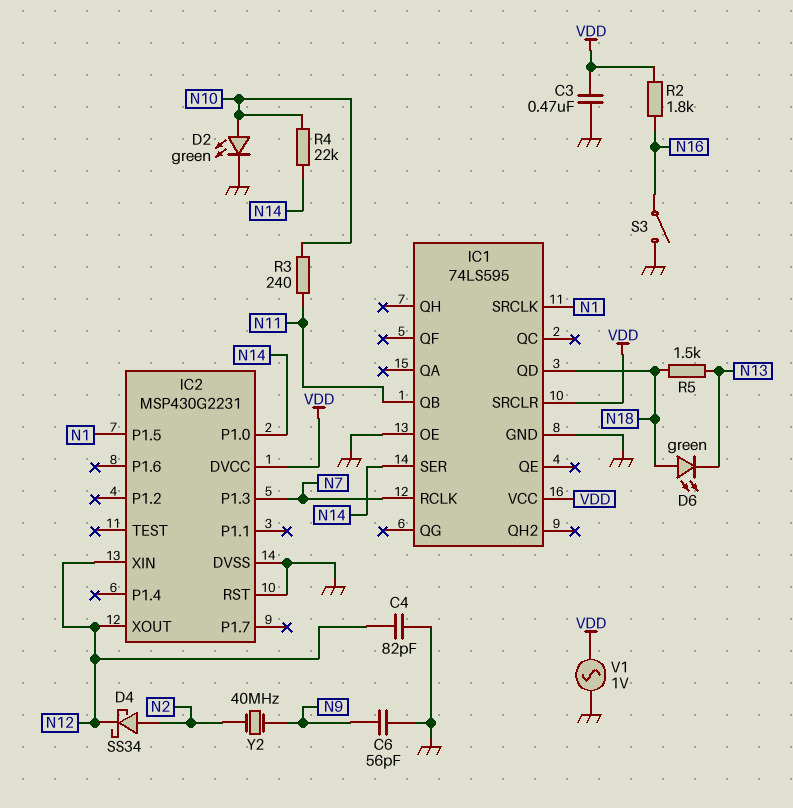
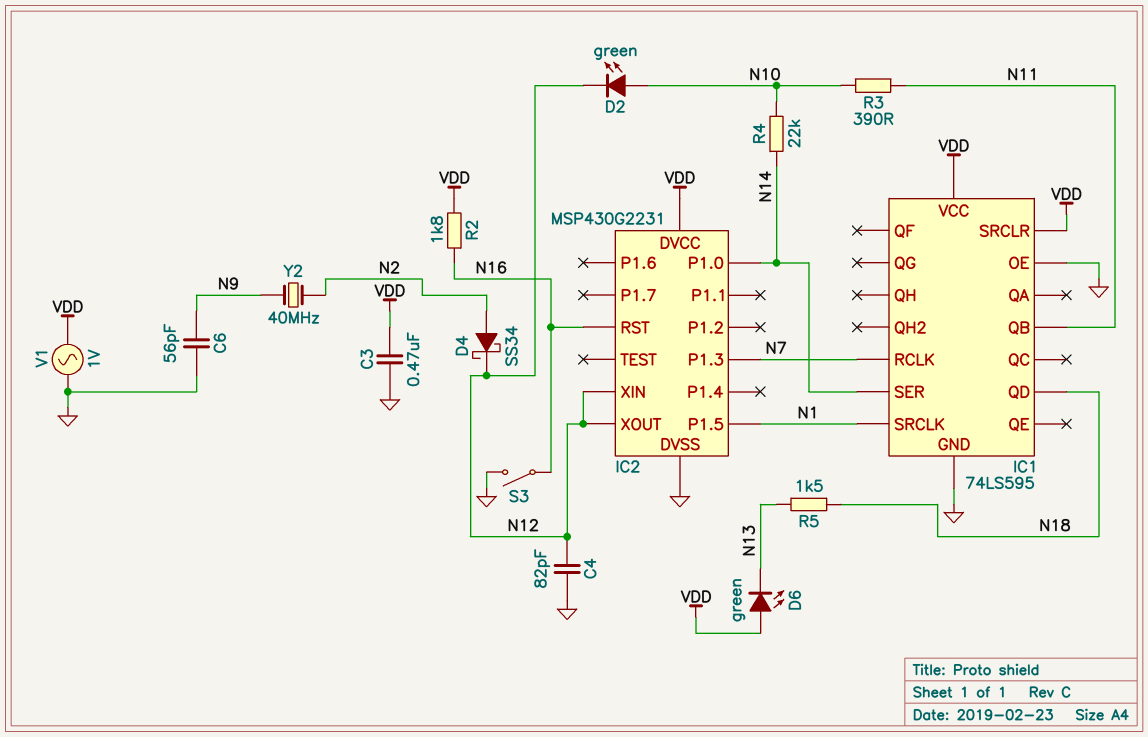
D2: LED green (A N10, K GND) -> LED green (A N10, K N12)
D6: LED green (A N18, K N13) -> LED green (A VDD, K N13)
IC2 pin RST: GND -> N16
R3: 240 (N10, N11) -> 390 (N10, N11)

